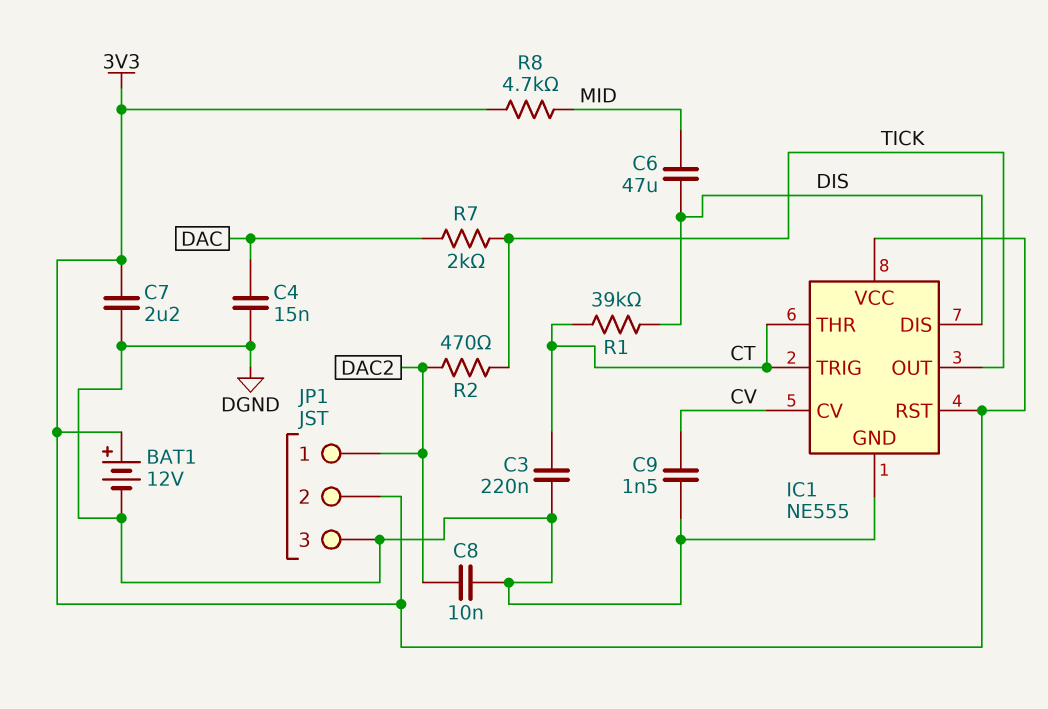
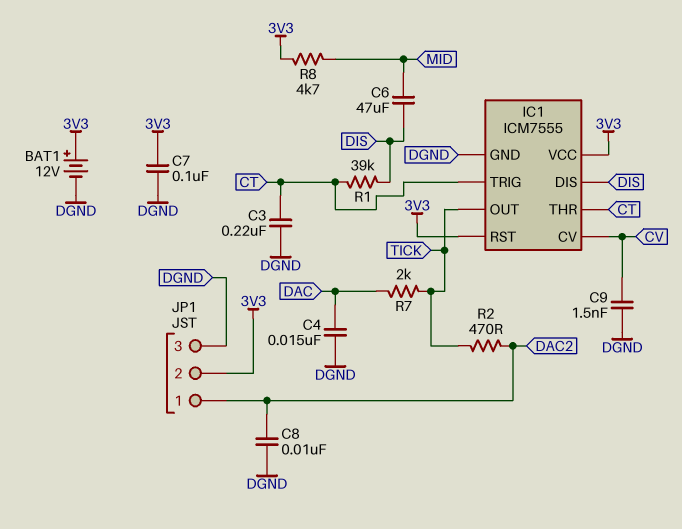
C7: 2.2uF (3V3, DGND) -> 100nF (3V3, DGND)
IC1: NE555 -> ICM7555

